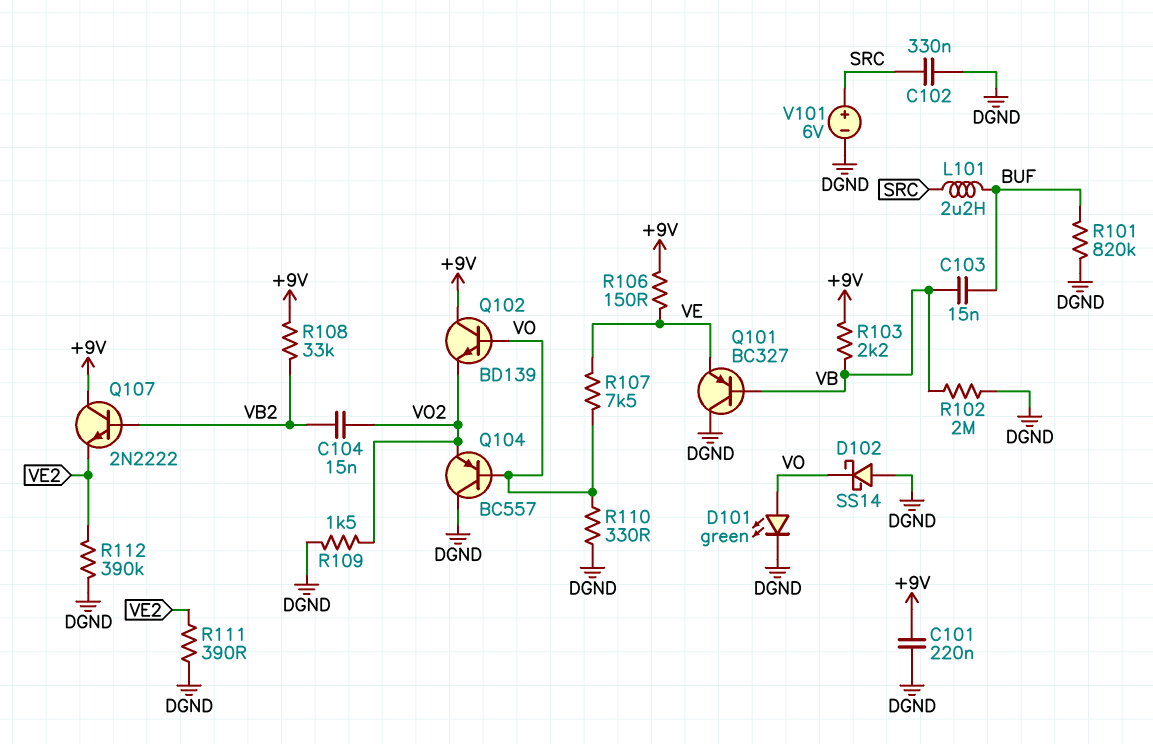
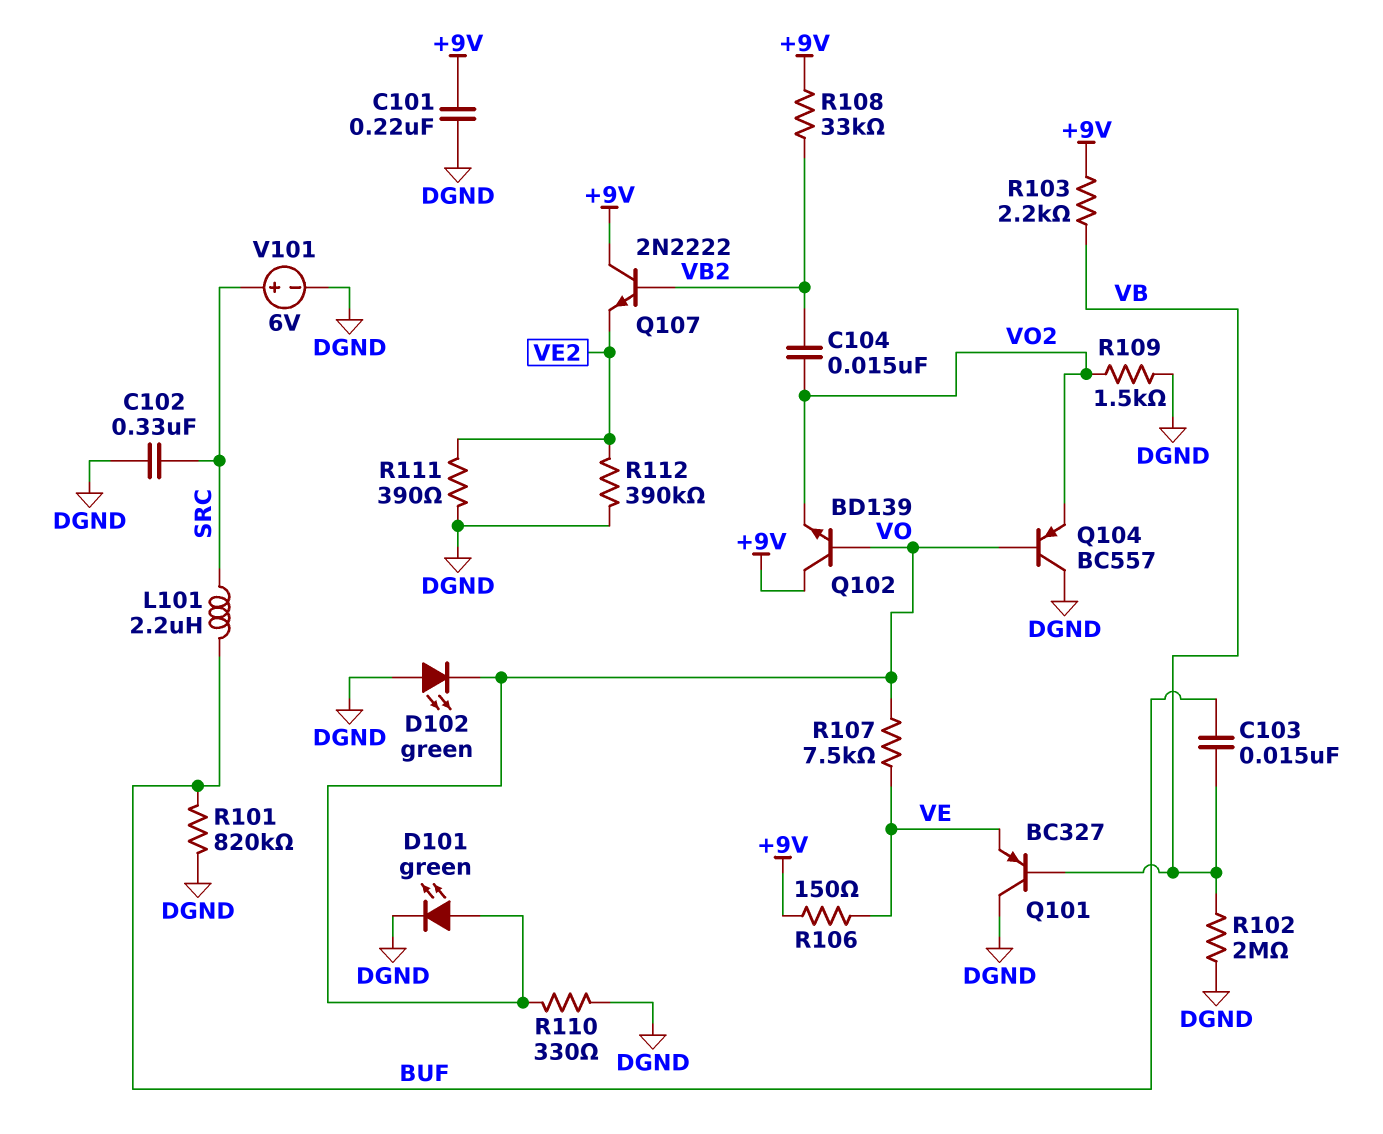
D102: schottky SS14 (A DGND, K VO) -> LED green (A DGND, K VO)

